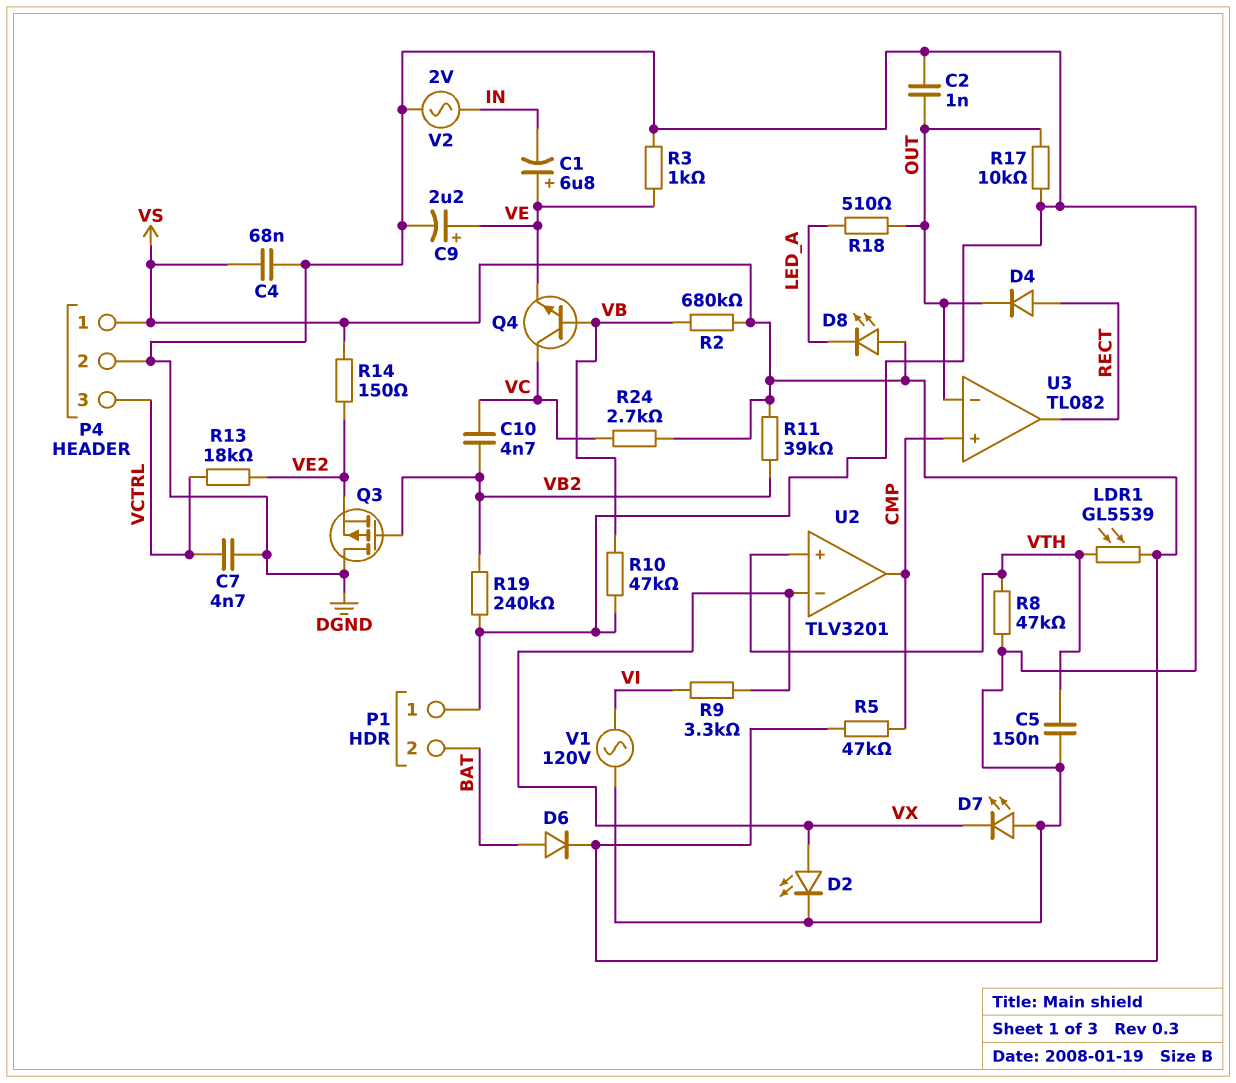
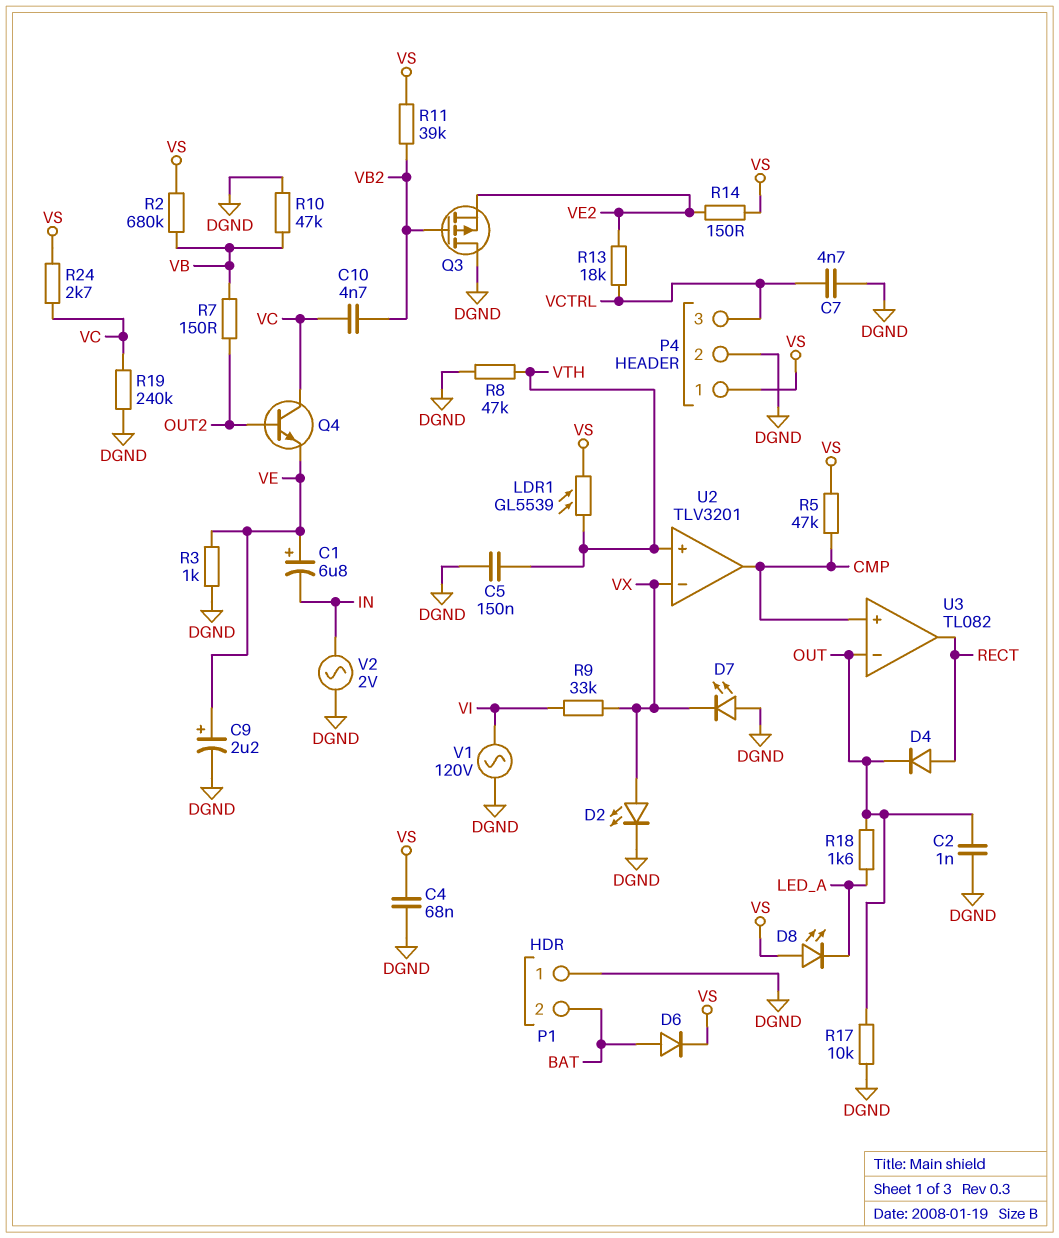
Q4: NPN (B VB, C VC, E VE) -> NPN (B OUT2, C VC, E VE)
R7: none -> 150 (OUT2, VB)
R9: 3.3k (VI, VX) -> 33k (VI, VX)
R18: 510 (LED_A, OUT) -> 1.6k (LED_A, OUT)
R19: 240k (DGND, VB2) -> 240k (DGND, VC)

